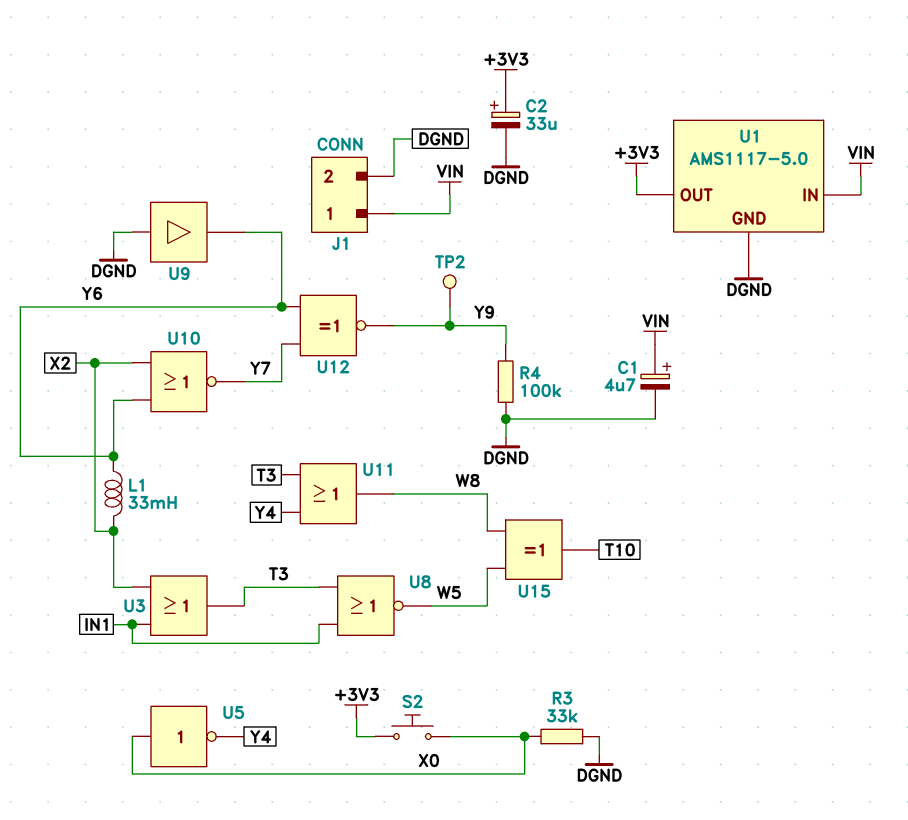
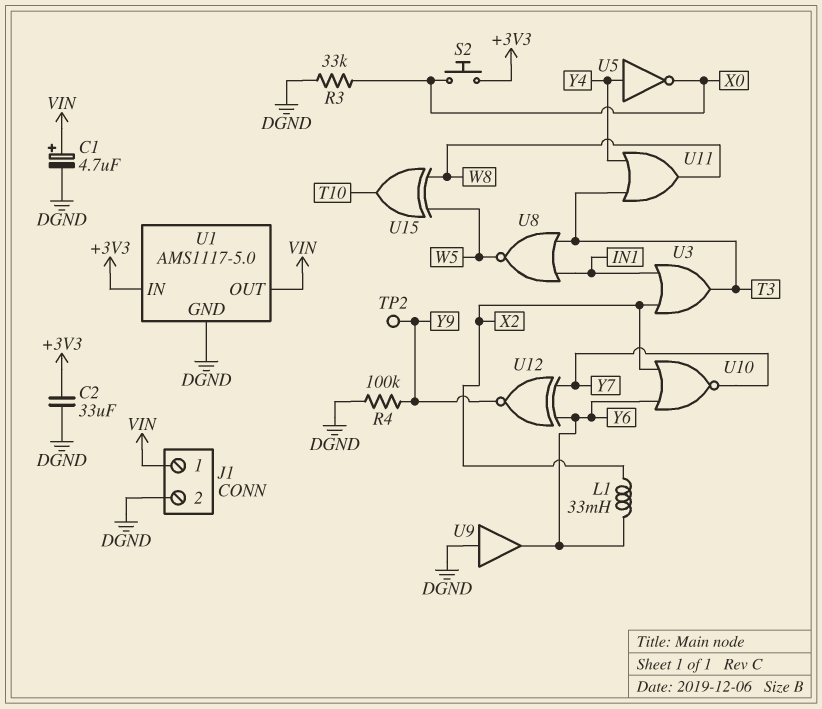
C2: 33uF (plus +3V3, minus DGND) -> 33uF (+3V3, DGND)
U1 pin IN: VIN -> +3V3
U1 pin OUT: +3V3 -> VIN
U5: NOT (in X0, out Y4) -> NOT (in Y4, out X0)

